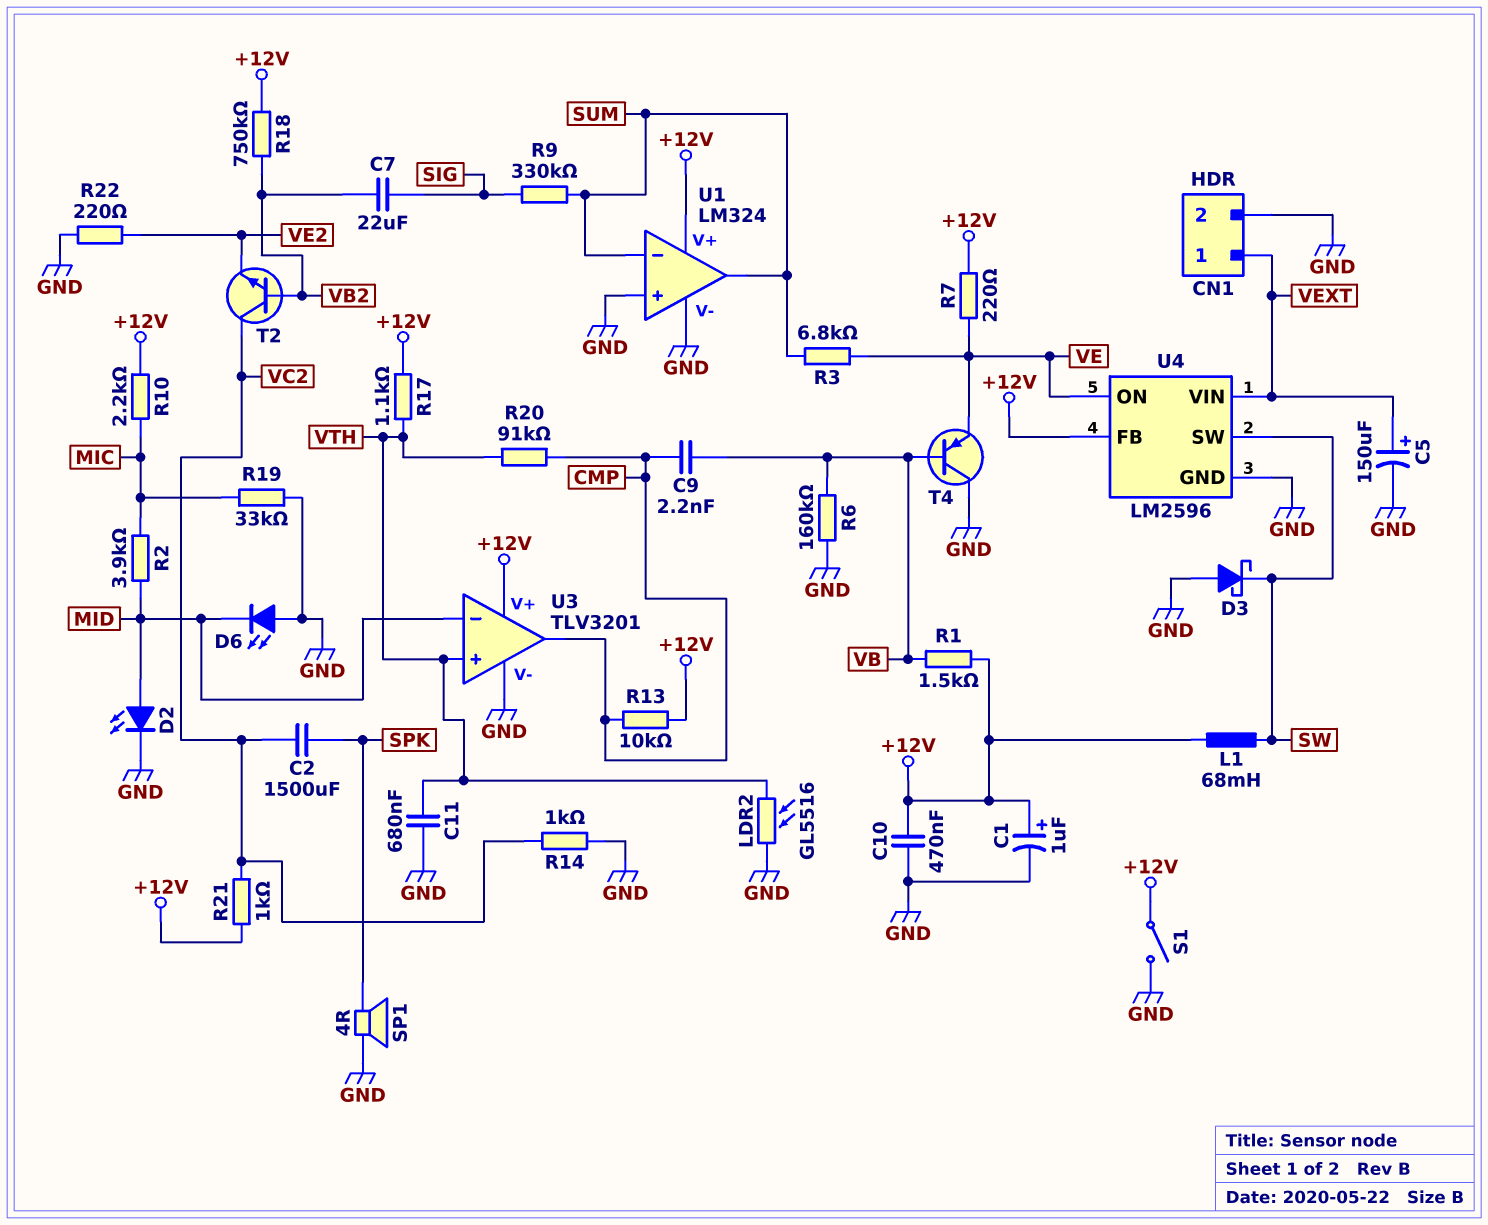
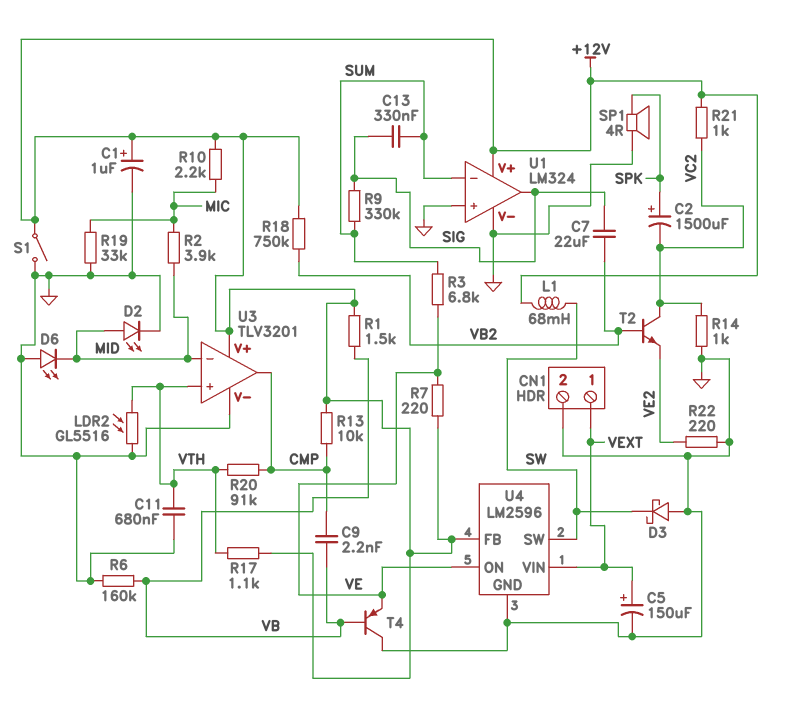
C2: 1500uF (SPK, VC2) -> 1500uF (plus SPK, minus VC2)
C10: 470nF (+12V, GND) -> none
C13: none -> 330nF (SIG, SUM)
U1 pin out: SUM -> SIG

